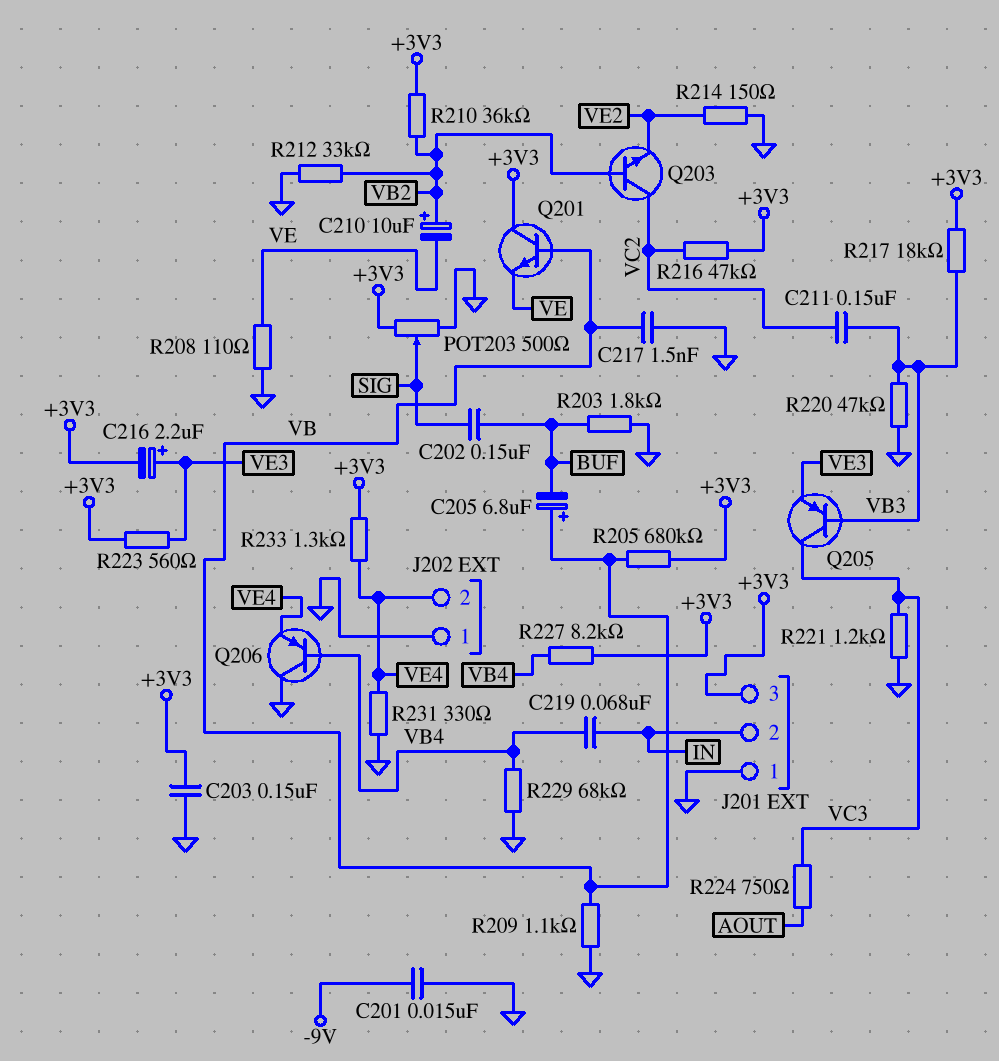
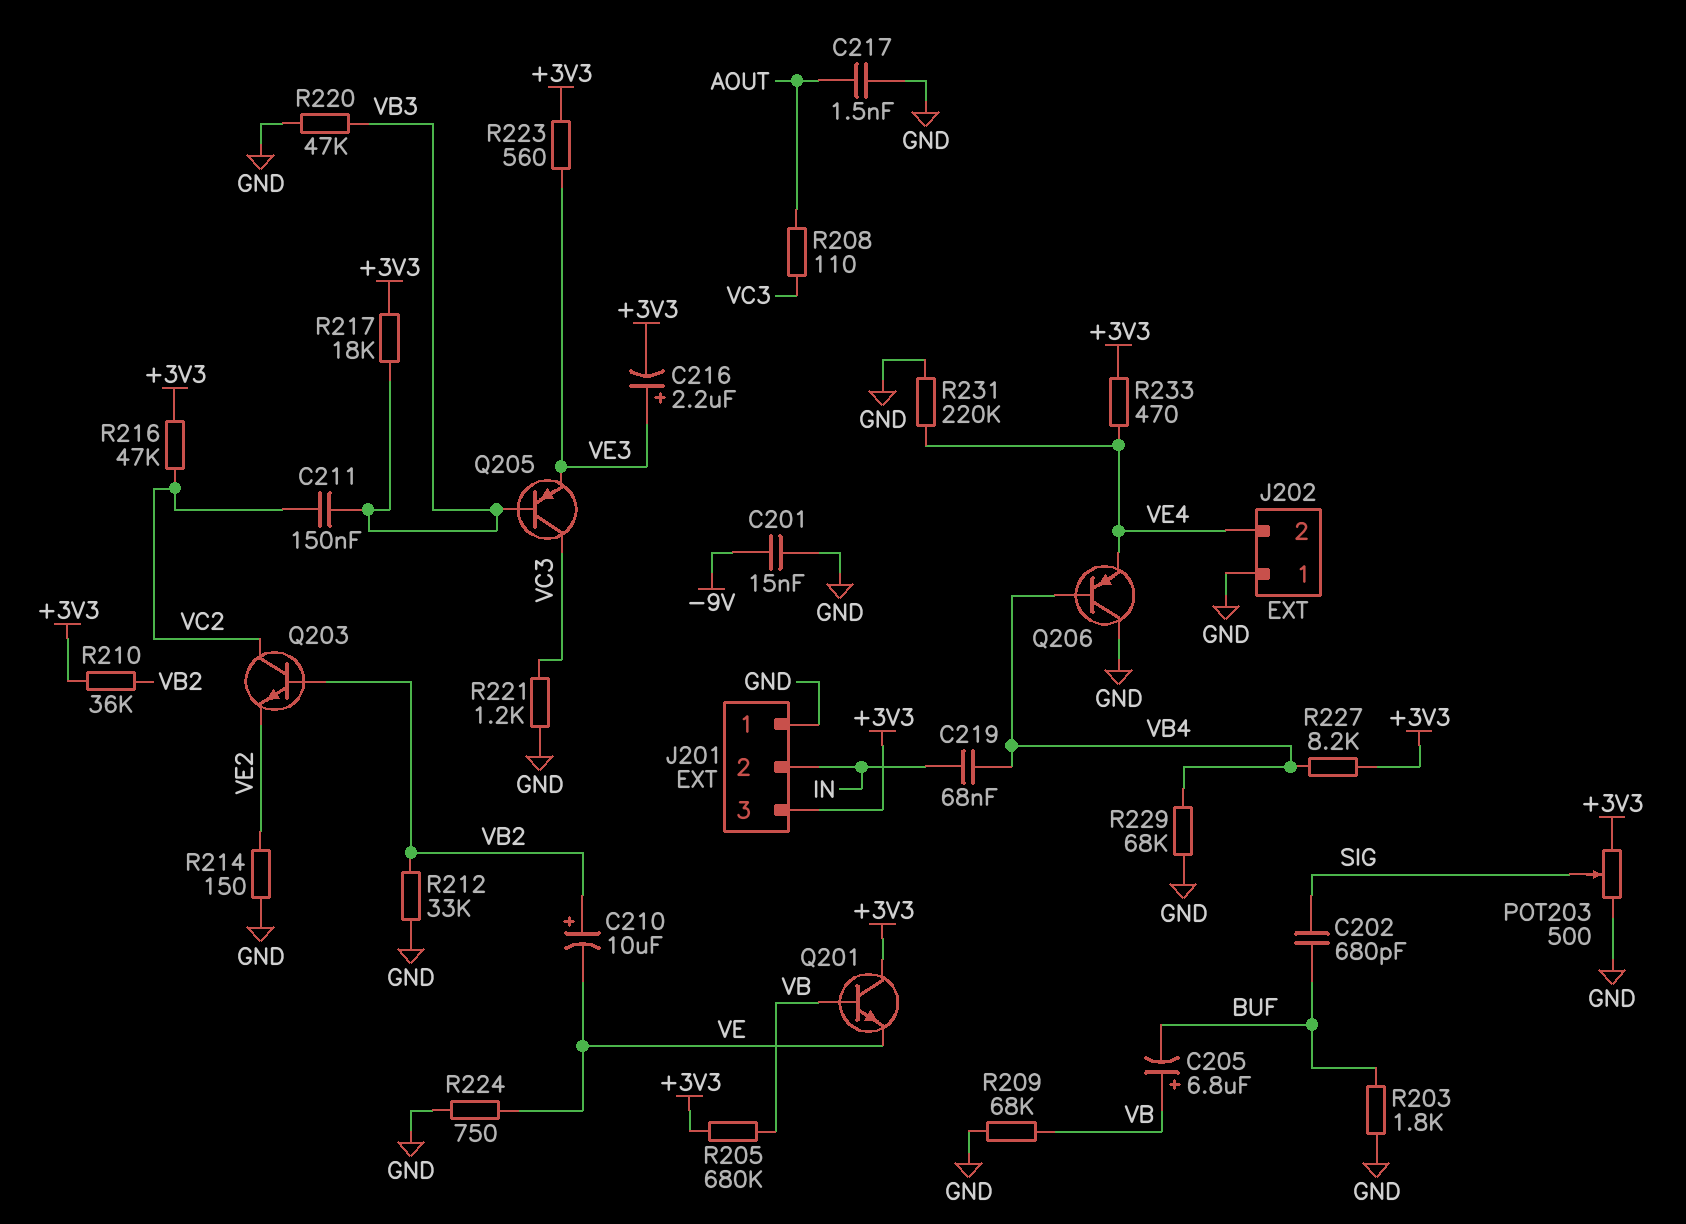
C202: 150nF (BUF, SIG) -> 680pF (BUF, SIG)
C203: 150nF (+3V3, GND) -> none
C217: 1.5nF (GND, VB) -> 1.5nF (AOUT, GND)
R208: 110 (GND, VE) -> 110 (AOUT, VC3)
R209: 1.1k (GND, VB) -> 68k (GND, VB)
R224: 750 (AOUT, VC3) -> 750 (GND, VE)
R231: 330 (GND, VE4) -> 220k (GND, VE4)
R233: 1.3k (+3V3, VE4) -> 470 (+3V3, VE4)

